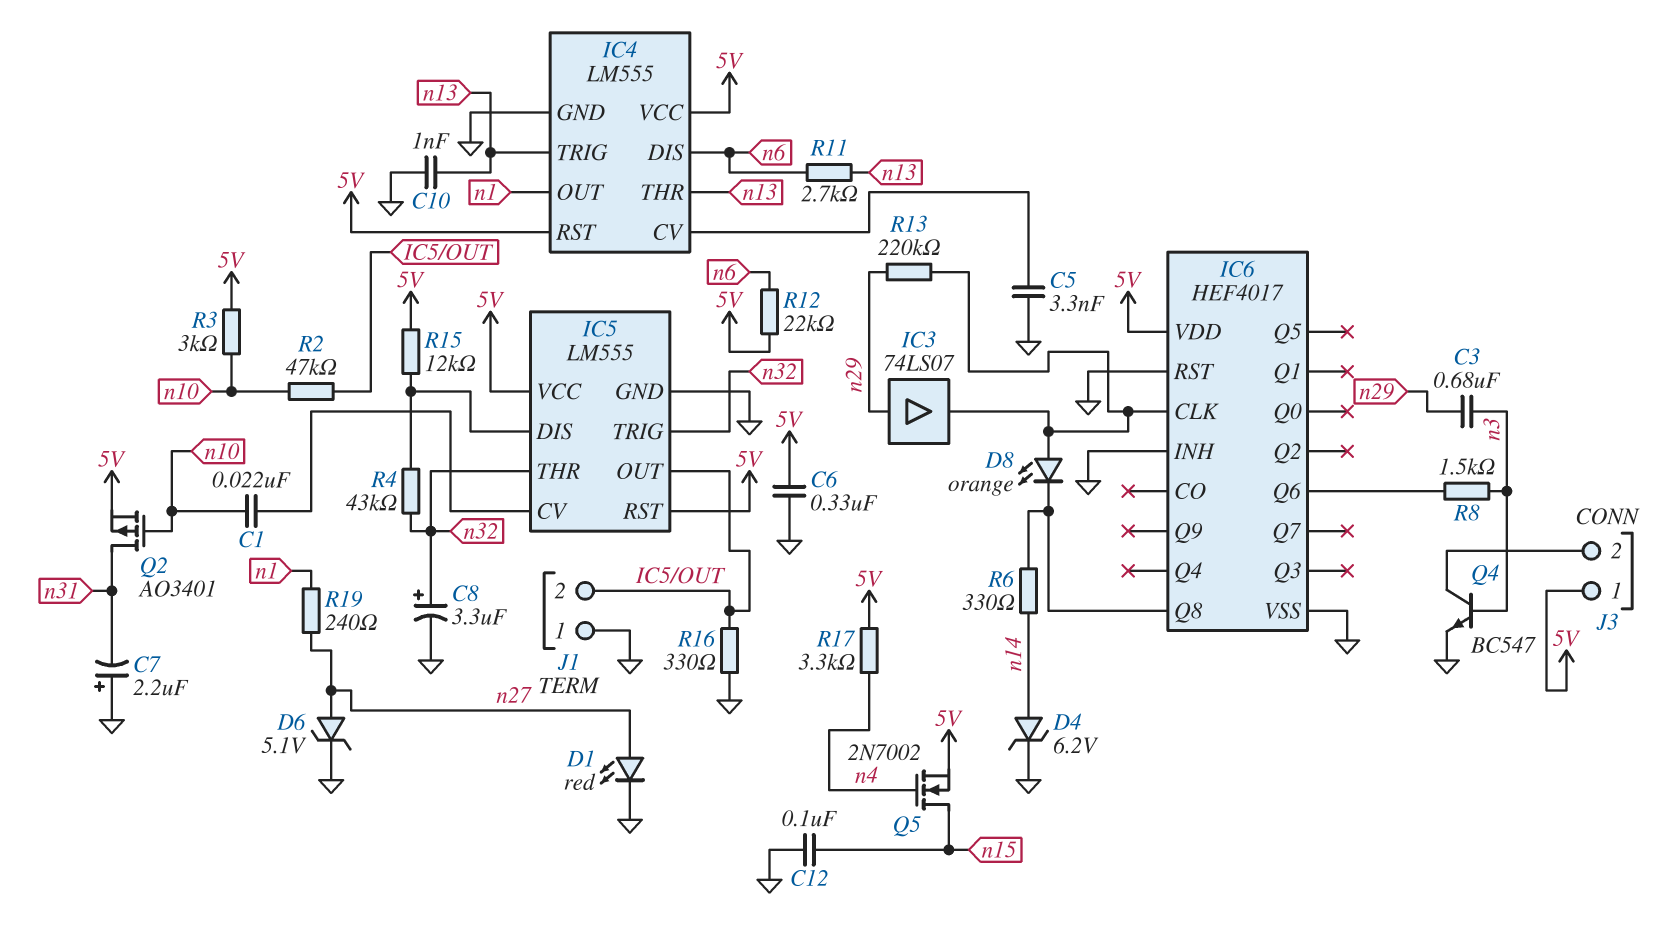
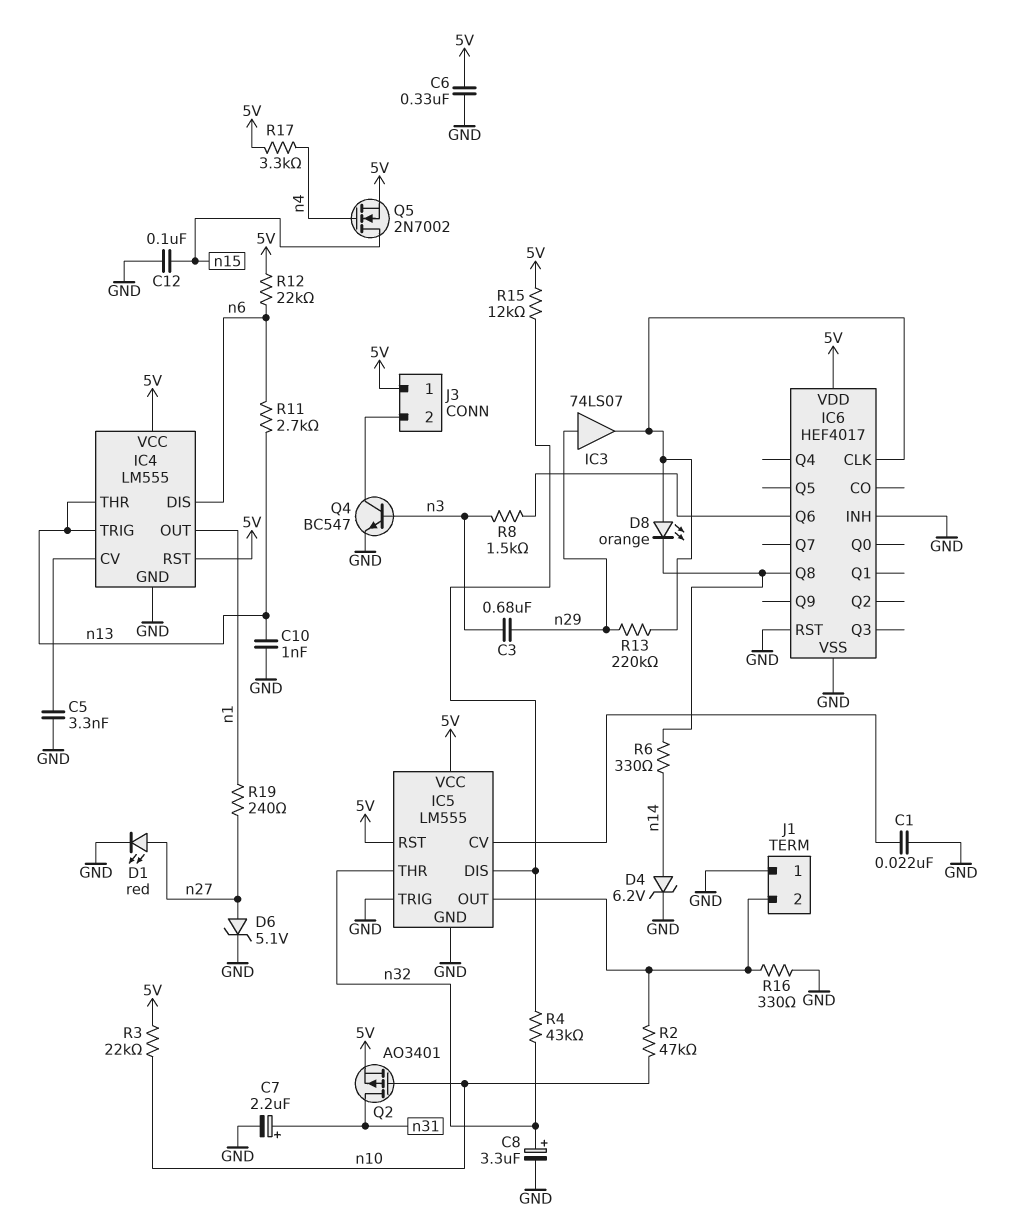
C1: 22nF (IC5/CV, n10) -> 22nF (GND, IC5/CV)
C7: 2.2uF (plus GND, minus n31) -> 2.2uF (plus n31, minus GND)
IC5 pin TRIG: n32 -> GND
R3: 3k (5V, n10) -> 22k (5V, n10)

